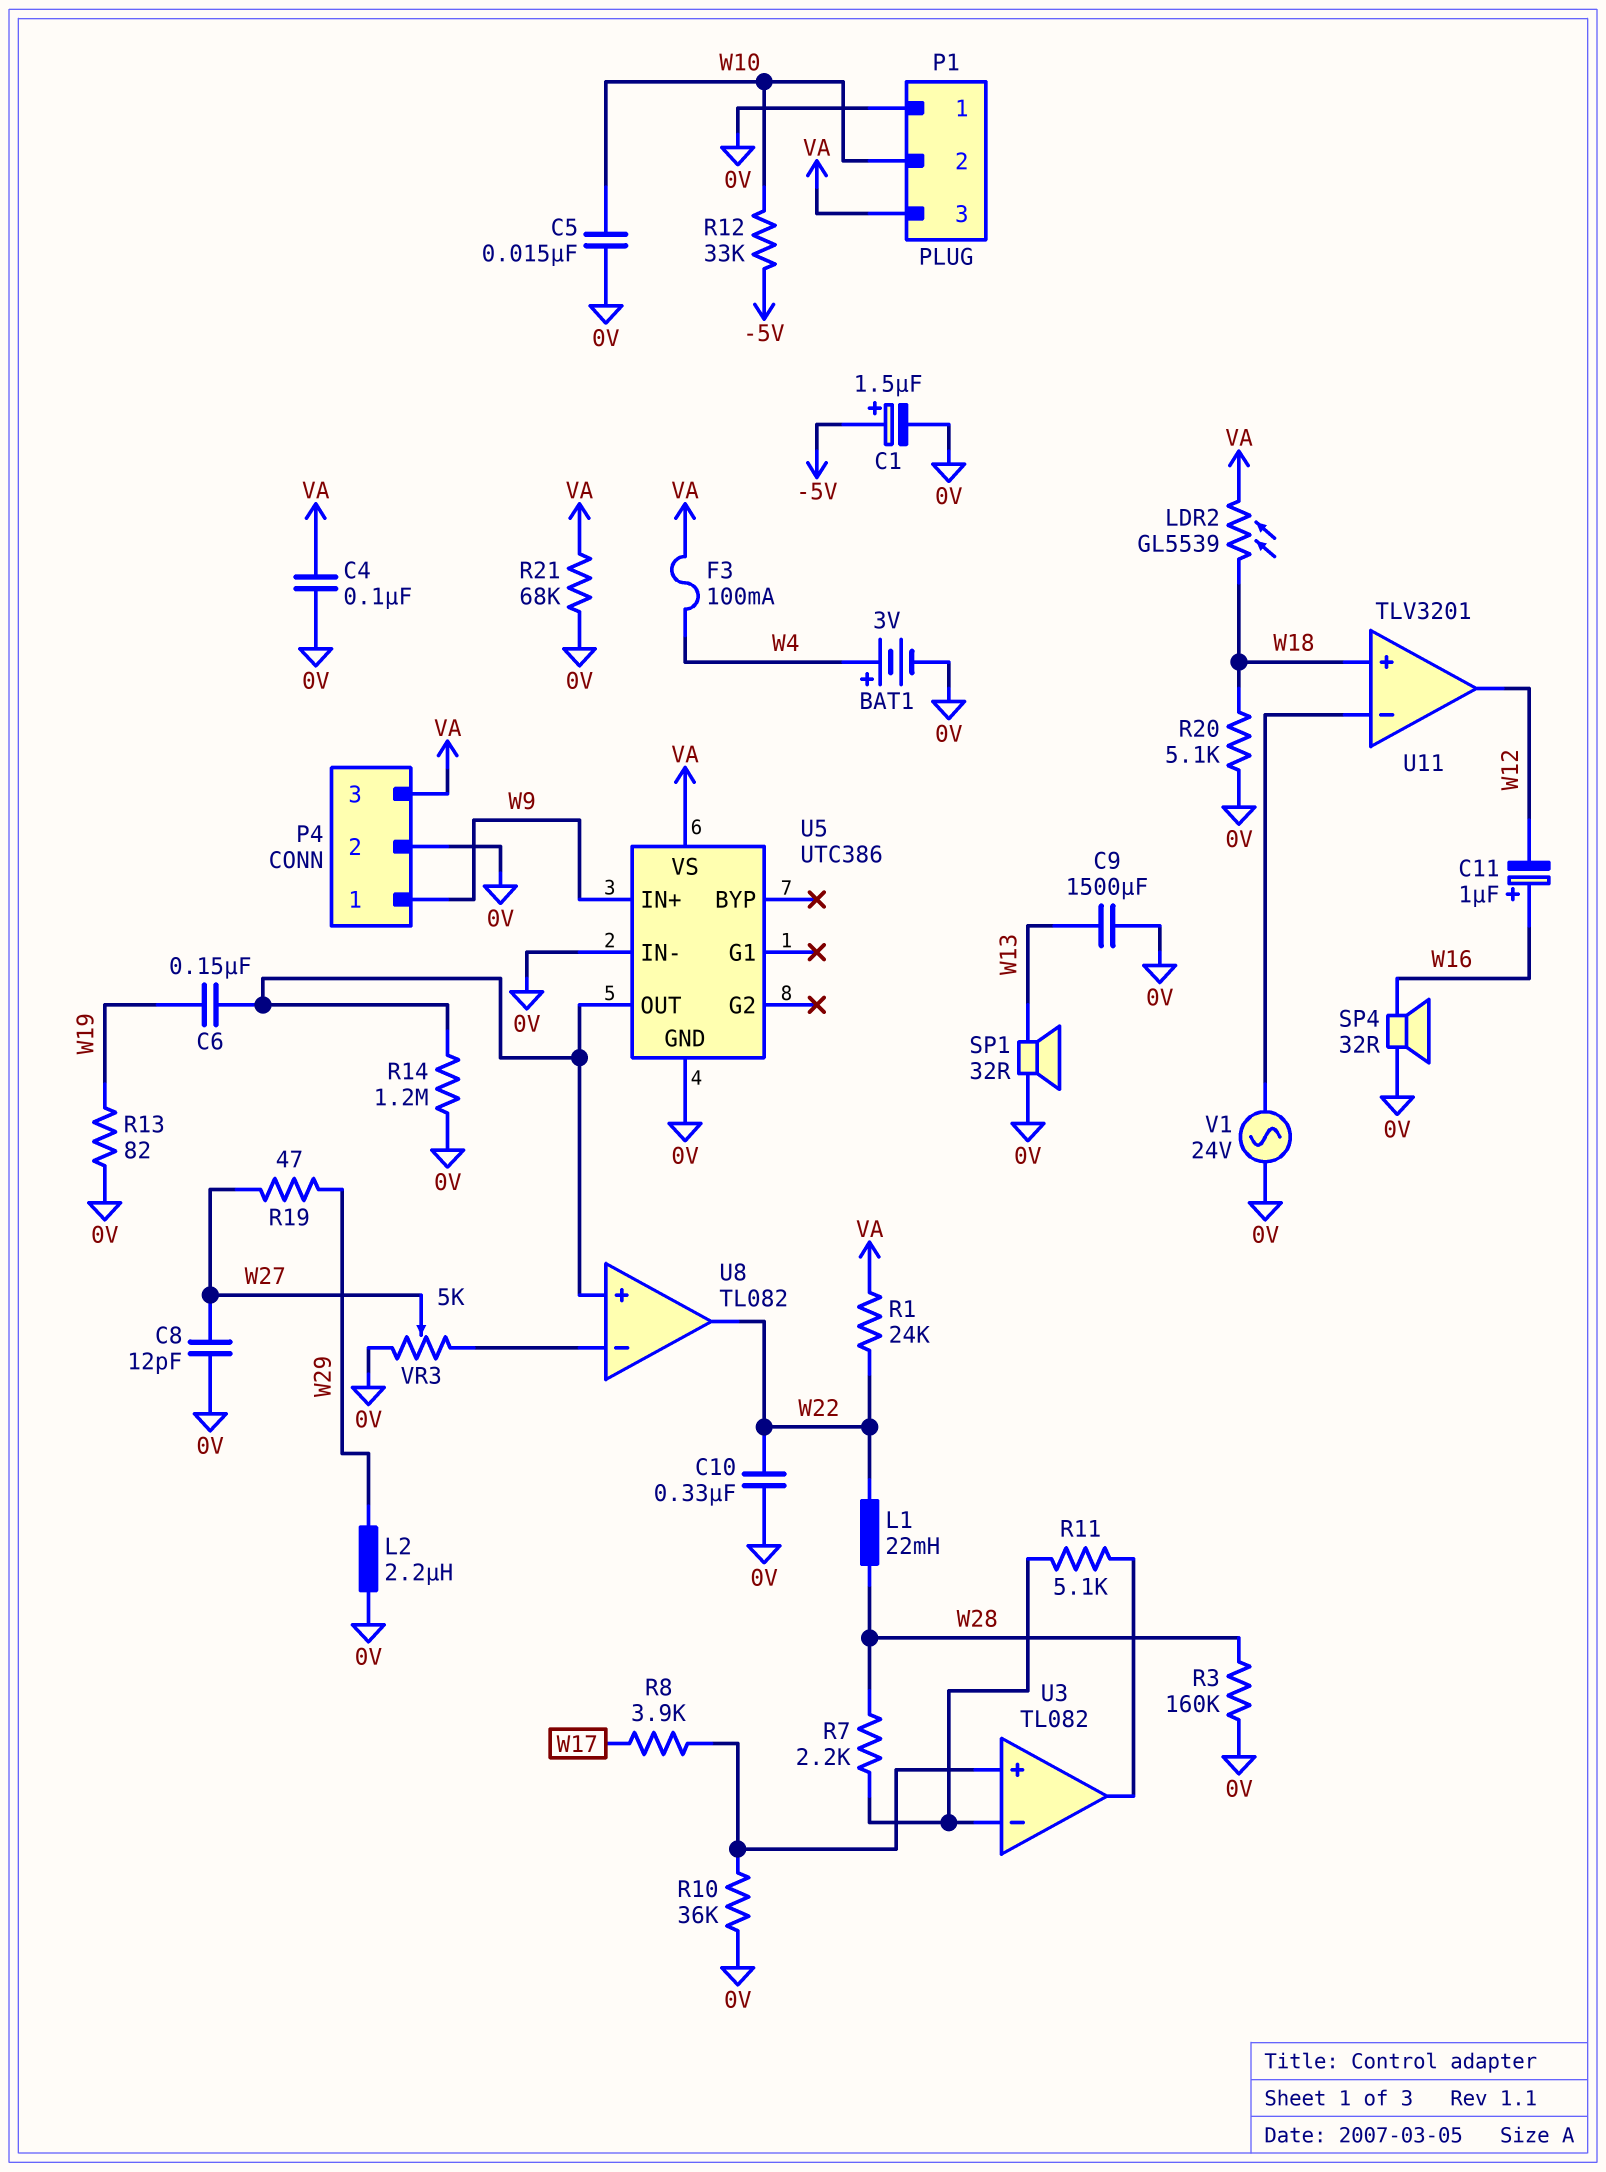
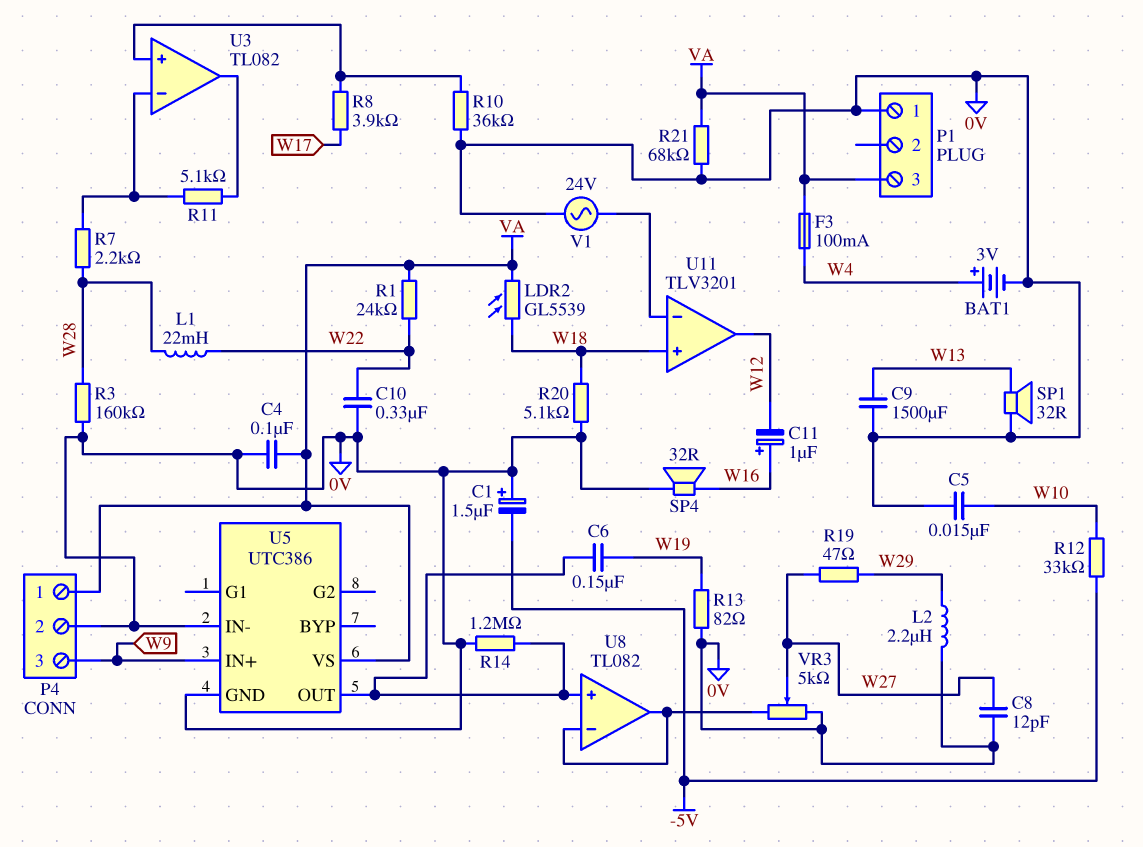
C1: 1.5uF (plus -5V, minus 0V) -> 1.5uF (plus 0V, minus -5V)
P1 pin 2: W10 -> none
P4 pin 1: W9 -> VA
P4 pin 3: VA -> W9
U8 pin out: W22 -> U8/in-

